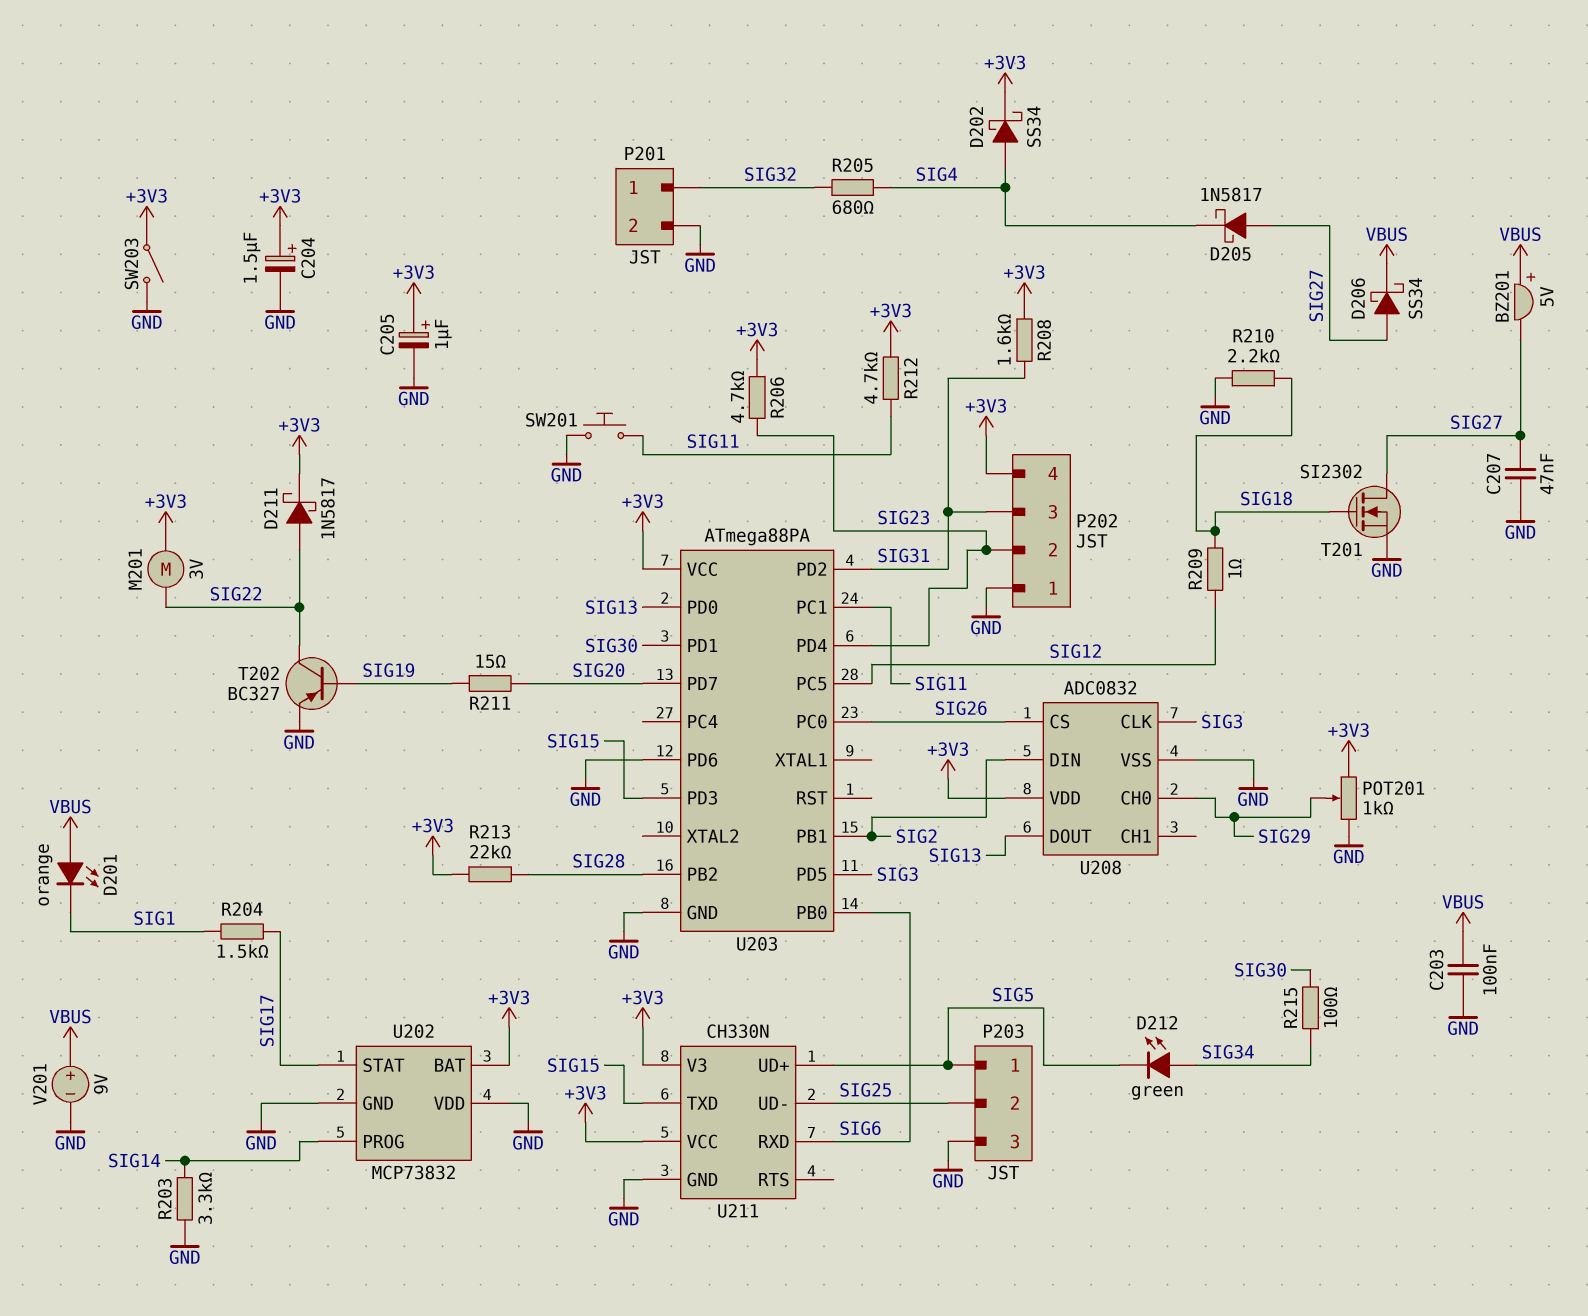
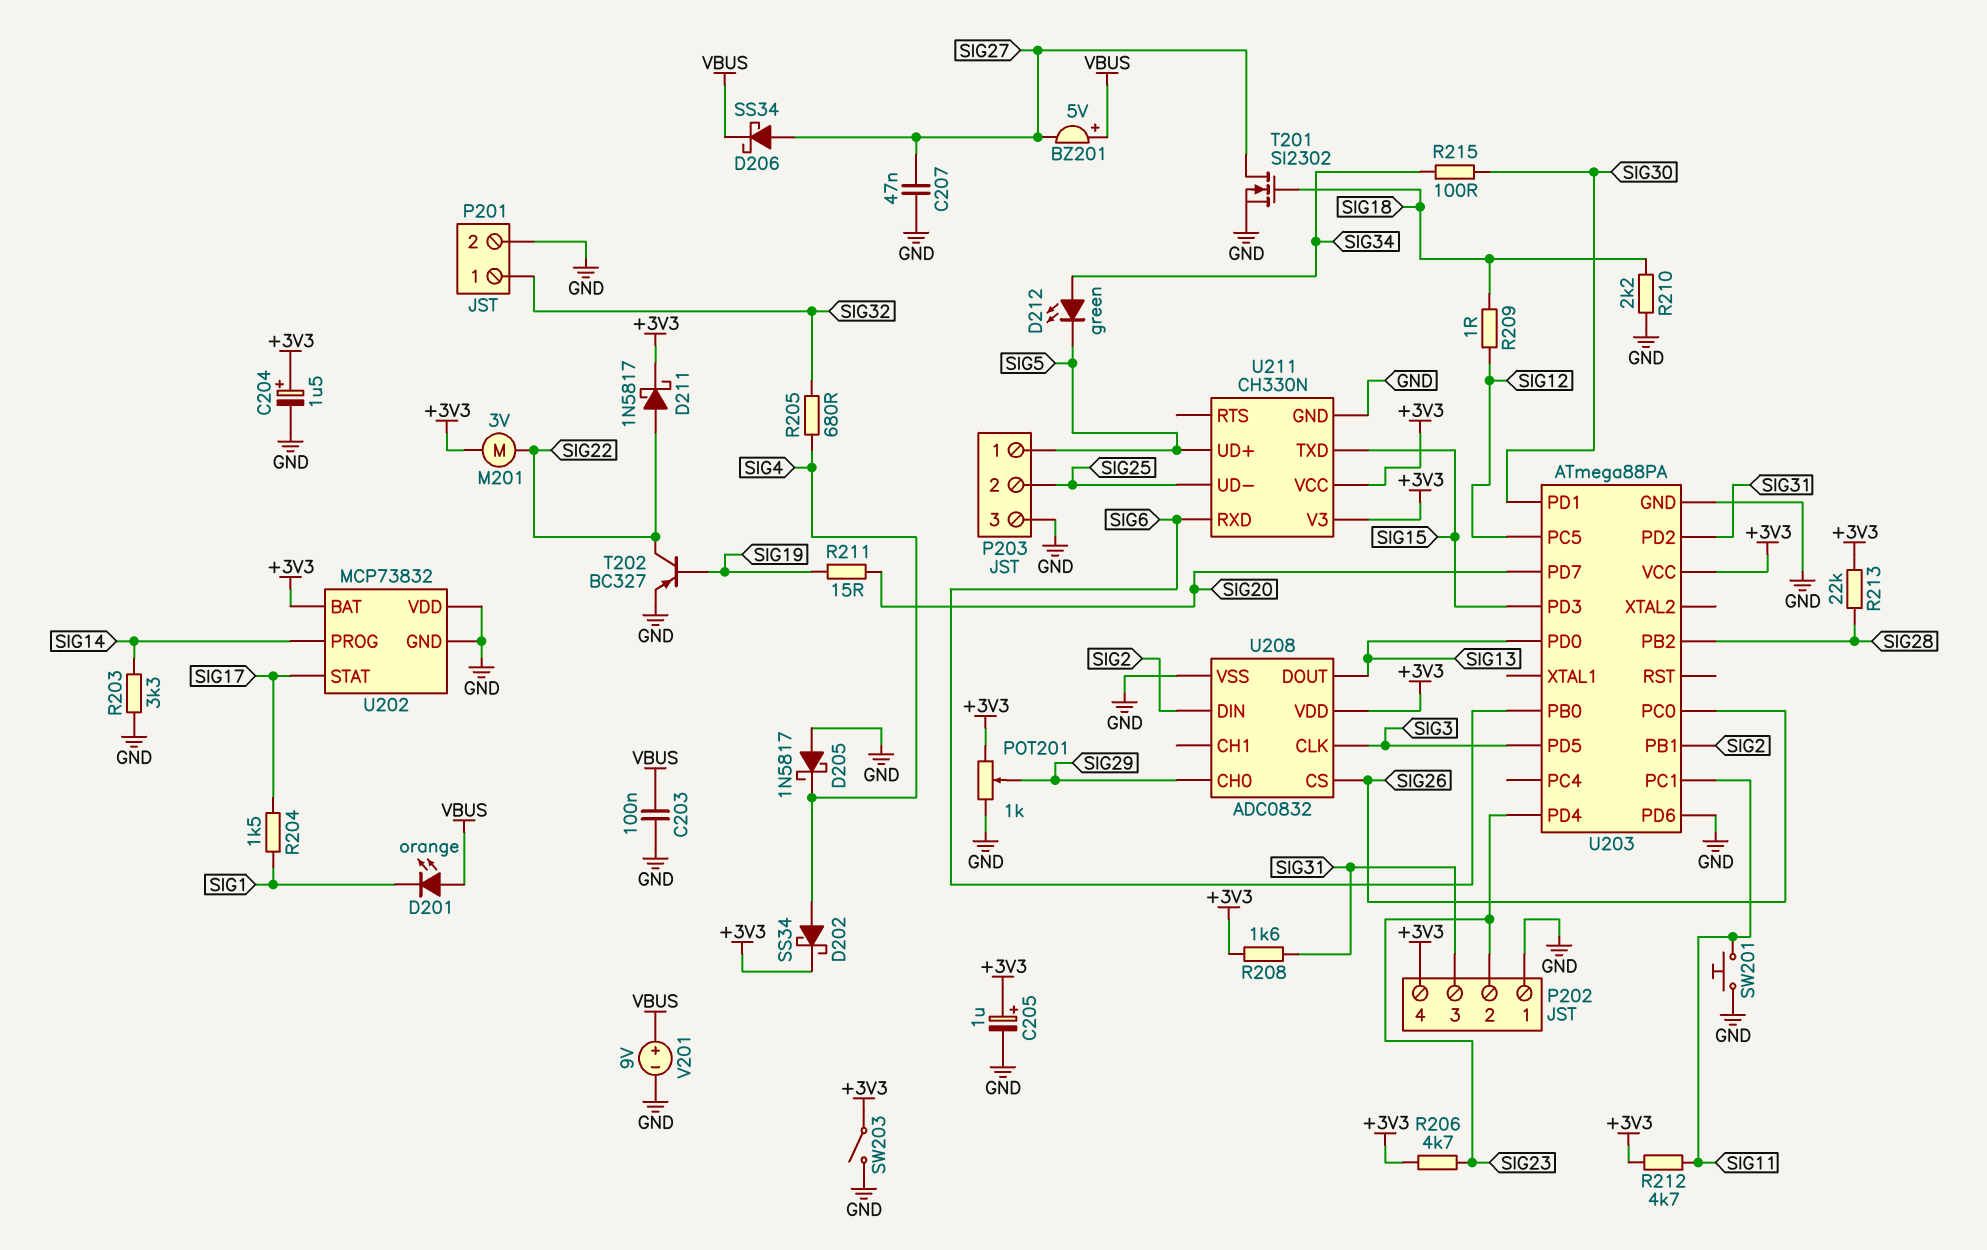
D205: schottky 1N5817 (A SIG27, K SIG4) -> schottky 1N5817 (A GND, K SIG4)

